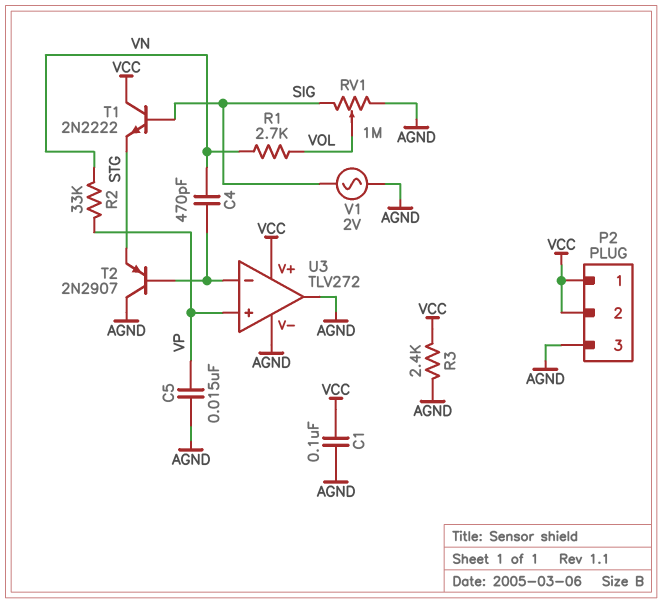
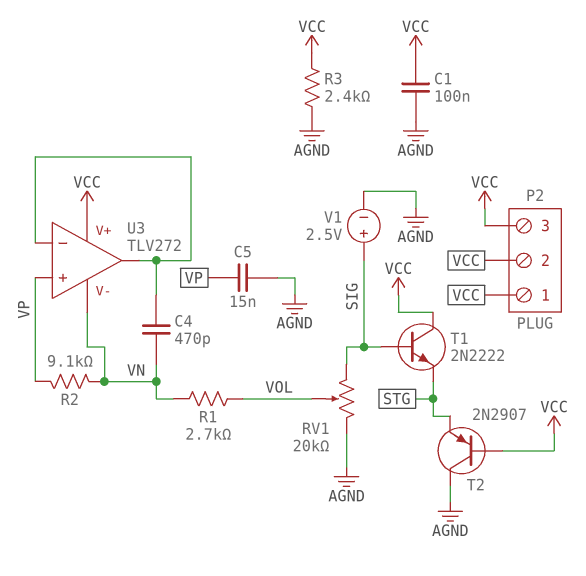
P2 pin 3: AGND -> VCC
R2: 33k (VN, VP) -> 9.1k (VN, VP)
RV1: 1M (AGND, SIG, wiper VOL) -> 20k (AGND, SIG, wiper VOL)
T2: PNP 2N2907 (B U3/in-, C AGND, E STG) -> PNP 2N2907 (B VCC, C AGND, E STG)
U3 pin V-: AGND -> VN
U3 pin out: AGND -> U3/in-
V1: AC 2V (AGND, SIG) -> 2.5V (plus SIG, minus AGND)

